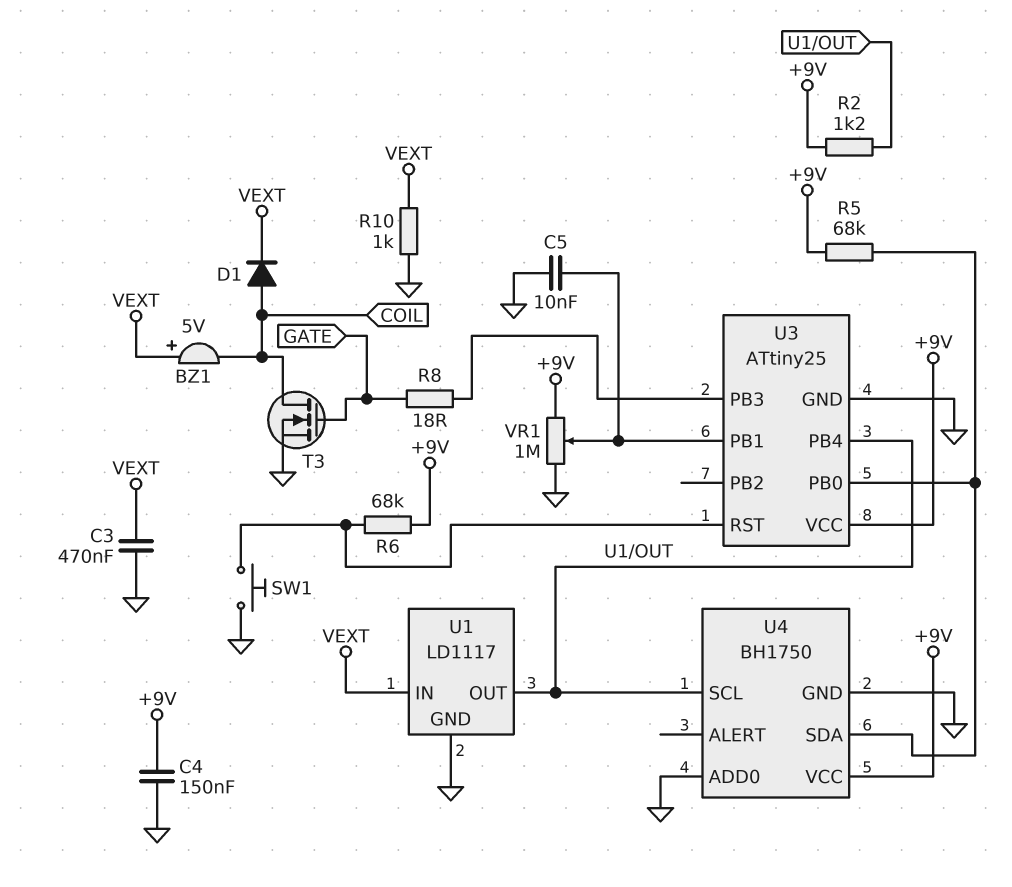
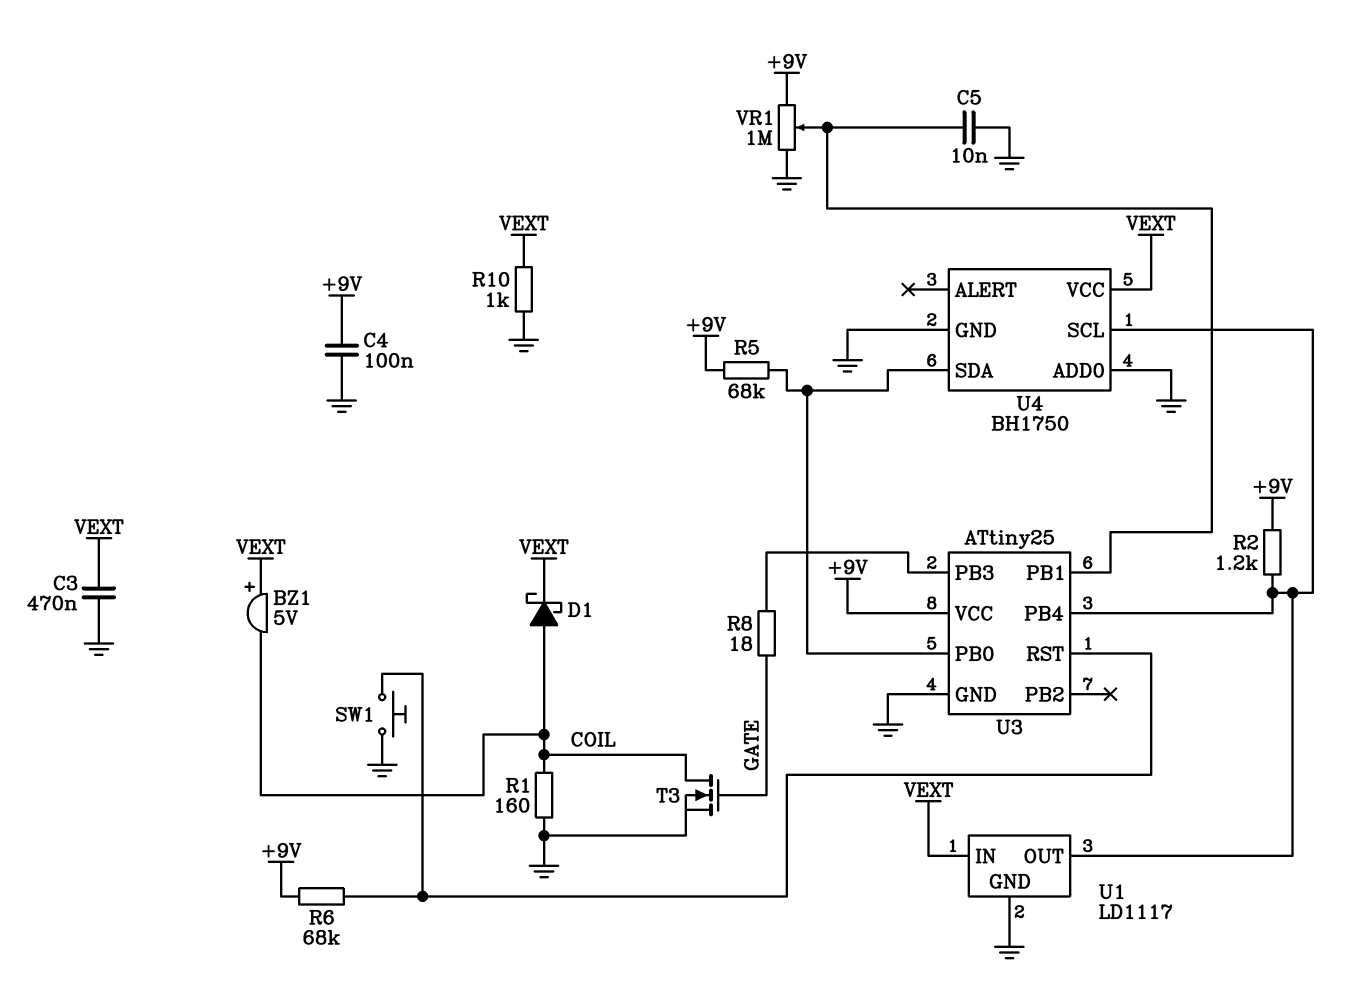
C4: 150nF (+9V, GND) -> 100nF (+9V, GND)
D1: diode (A COIL, K VEXT) -> schottky (A COIL, K VEXT)
R1: none -> 160 (COIL, GND)
U4 pin VCC: +9V -> VEXT

